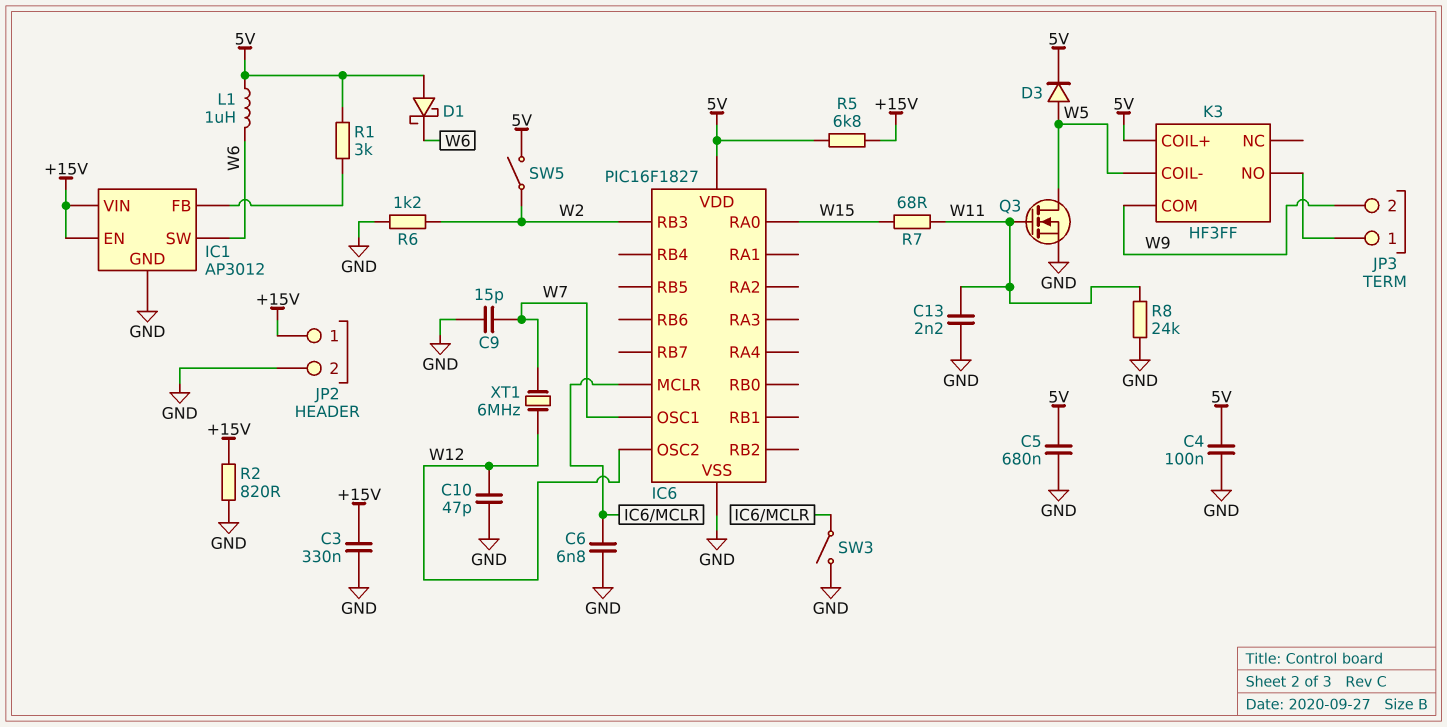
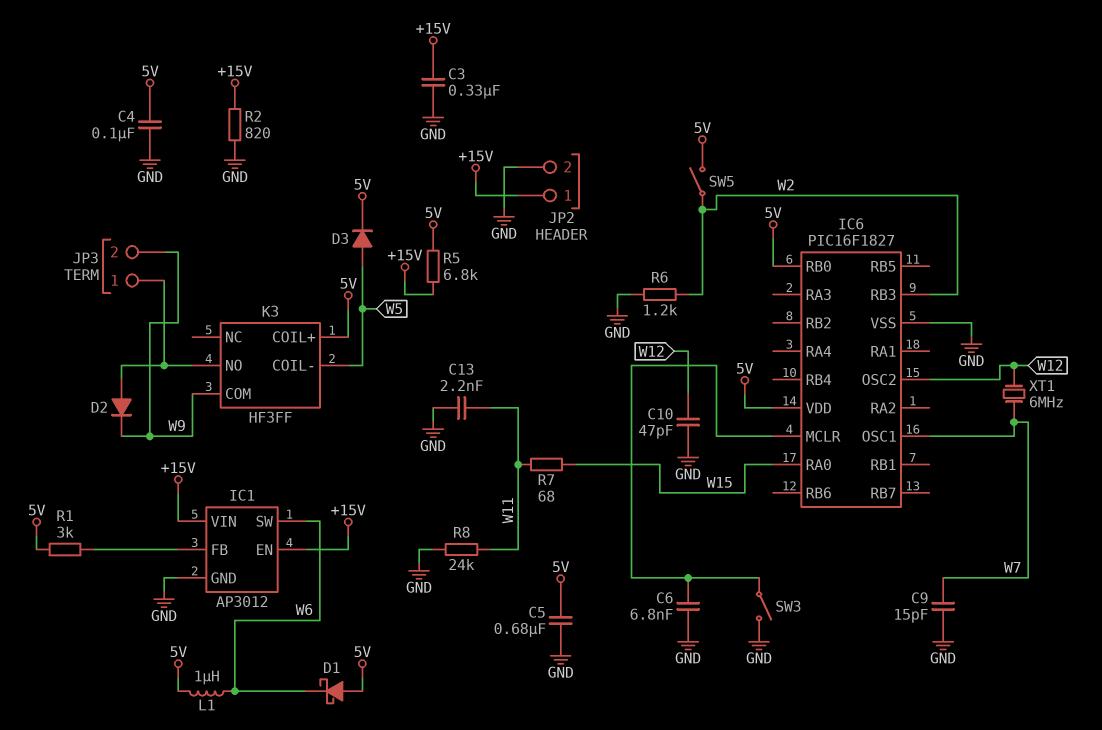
D2: none -> diode (A JP3/1, K W9)
IC6 pin RB0: none -> 5V
Q3: NMOS (G W11, D W5, S GND) -> none

